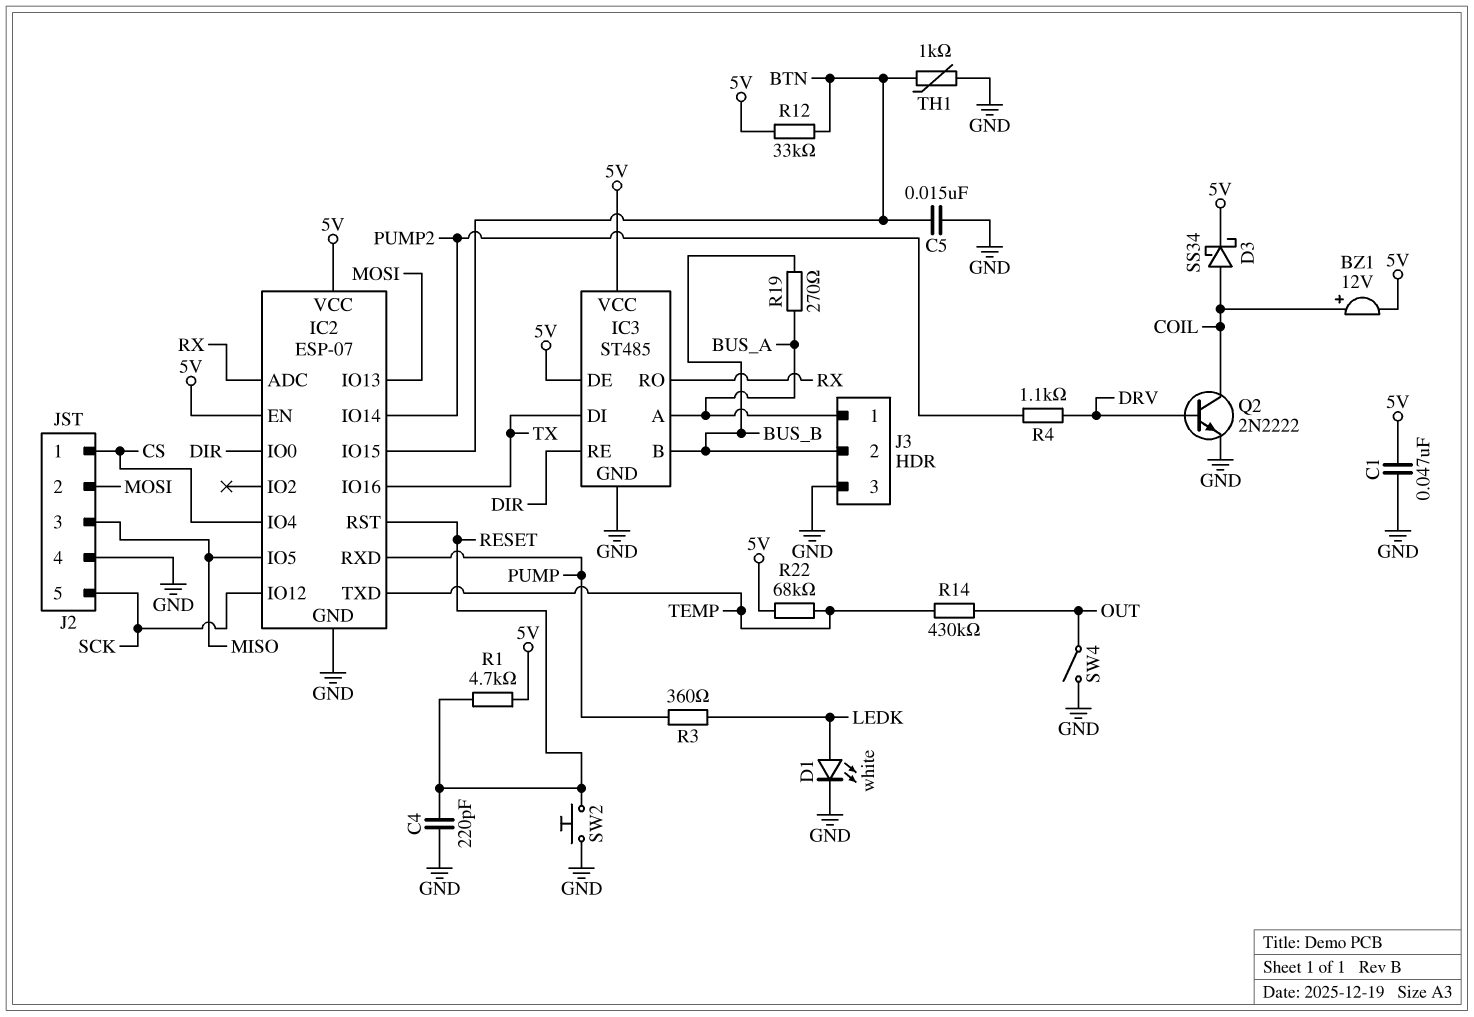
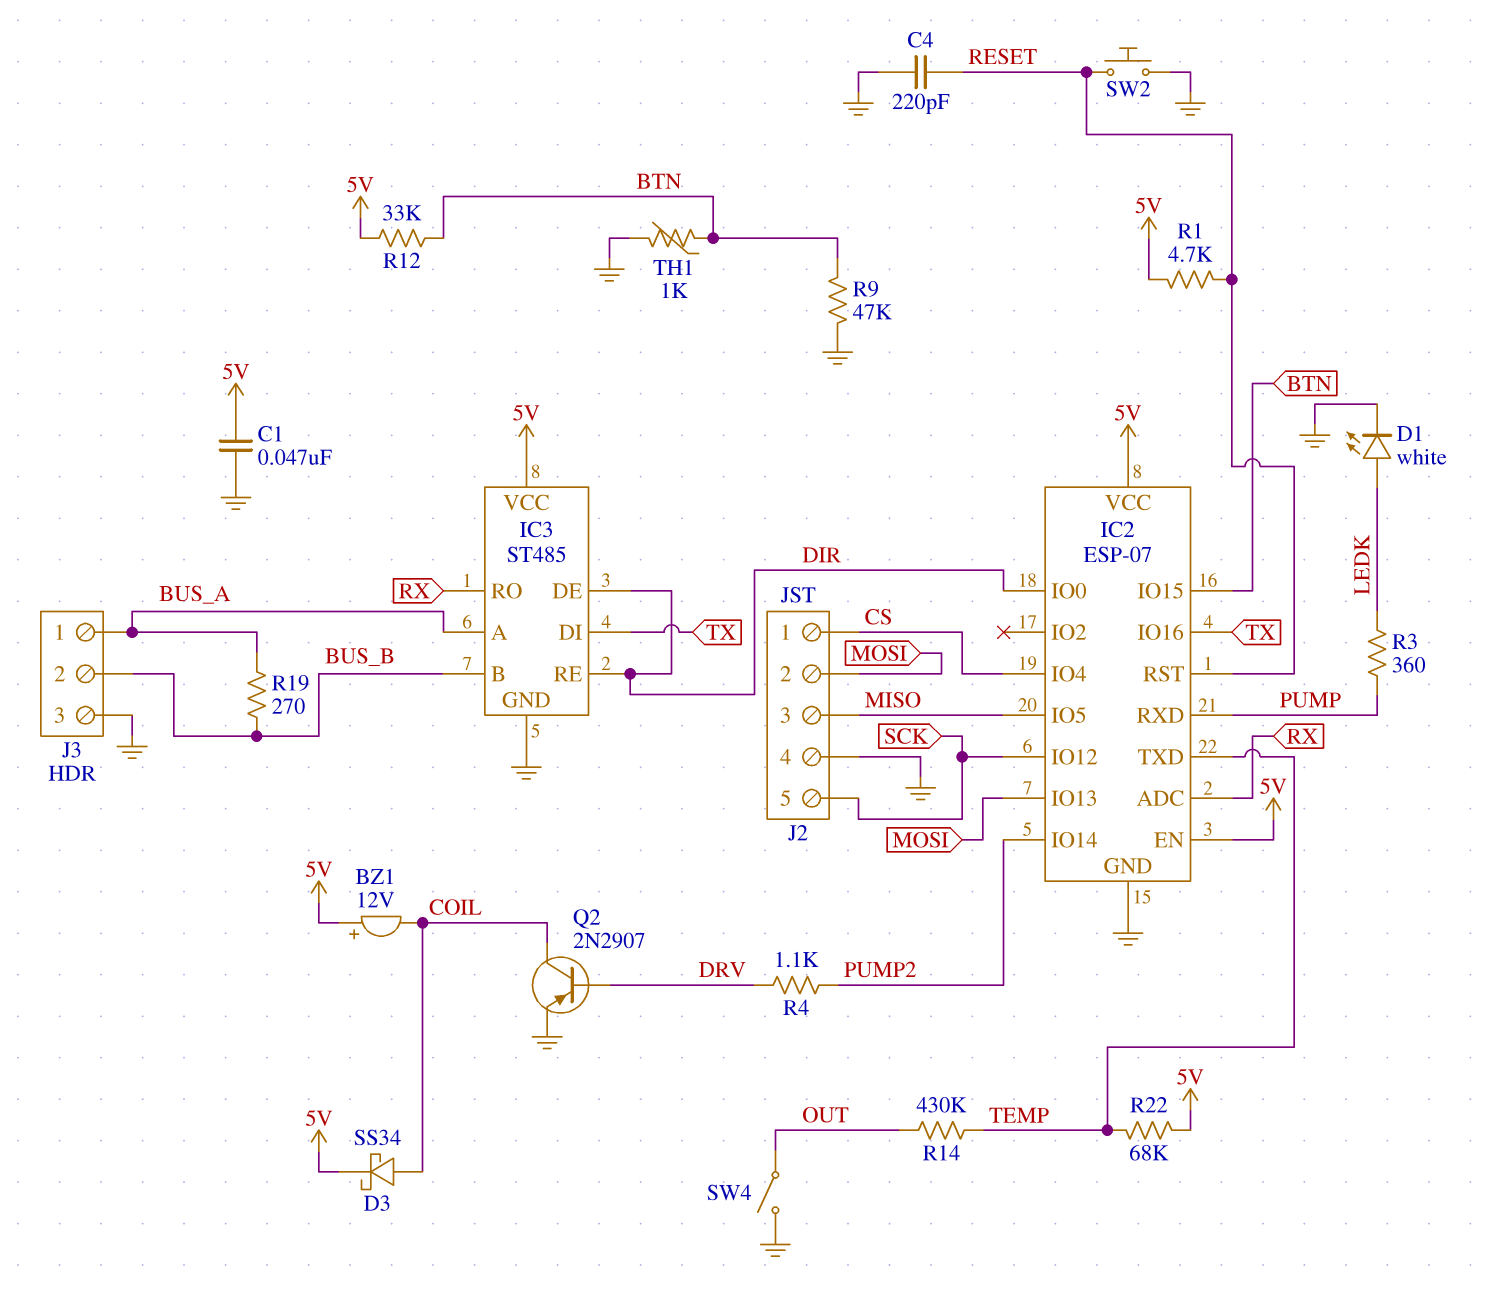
BZ1: buzzer 12V (plus COIL, minus 5V) -> buzzer 12V (plus 5V, minus COIL)
C5: 15nF (BTN, GND) -> none
IC3 pin DE: 5V -> DIR
Q2: NPN 2N2222 (B DRV, C COIL, E GND) -> PNP 2N2907 (B DRV, C COIL, E GND)
R9: none -> 47k (BTN, GND)

